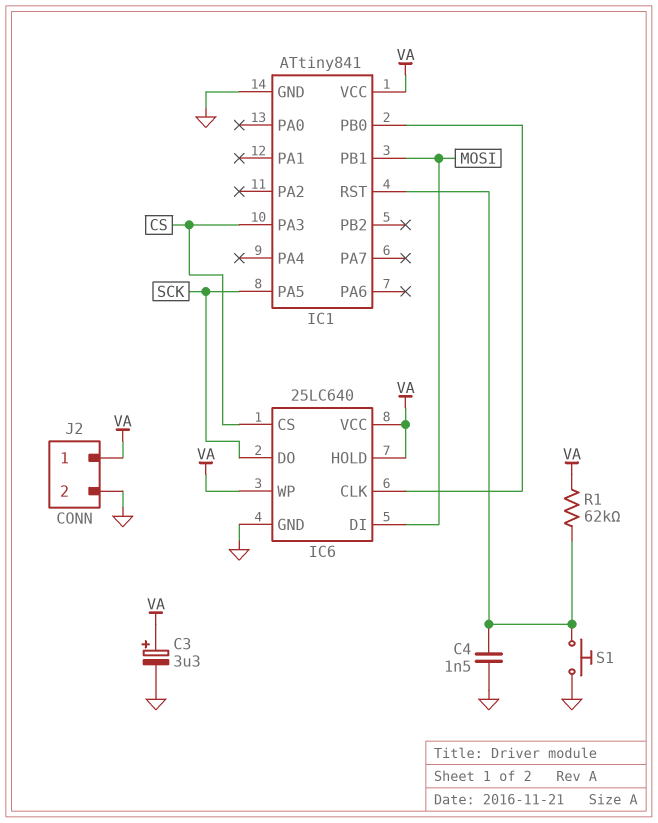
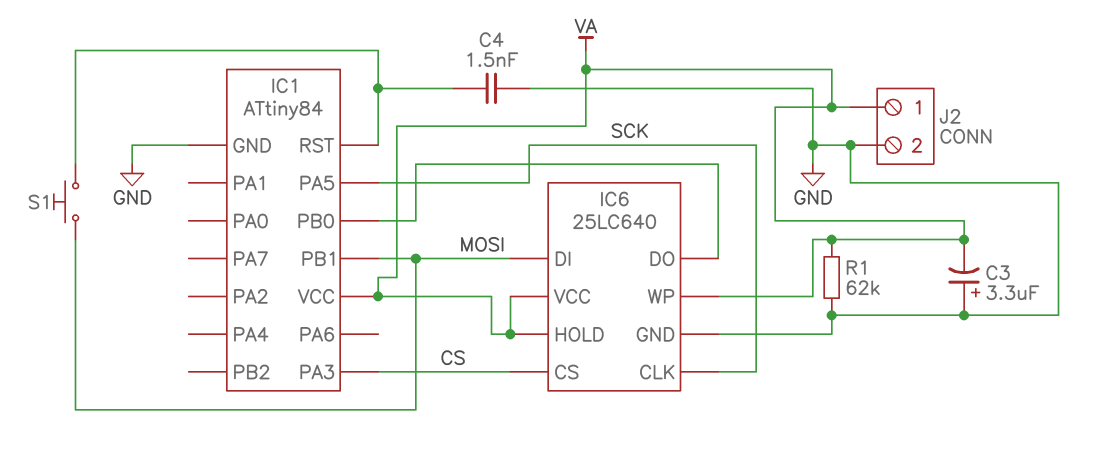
C3: 3.3uF (plus VA, minus GND) -> 3.3uF (plus GND, minus VA)
IC1: ATtiny841 -> ATtiny84
IC6 pin CLK: IC1/PB0 -> SCK
IC6 pin DO: SCK -> IC1/PB0
R1: 62k (IC1/RST, VA) -> 62k (GND, VA)
S1: button (GND, IC1/RST) -> button (IC1/RST, MOSI)

